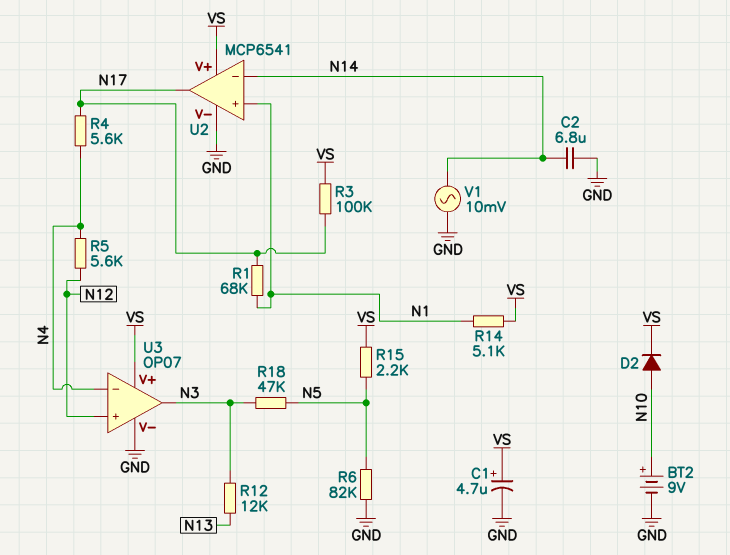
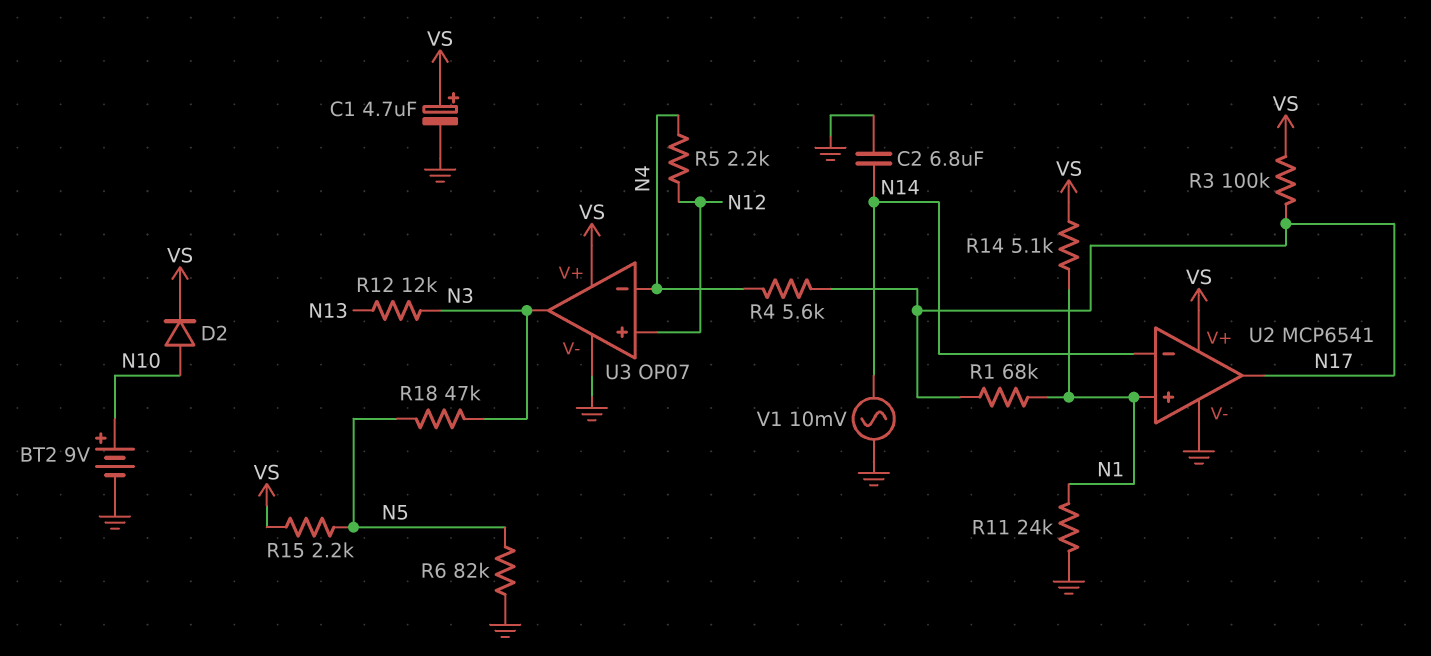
R5: 5.6k (N4, N12) -> 2.2k (N4, N12)
R11: none -> 24k (GND, N1)

